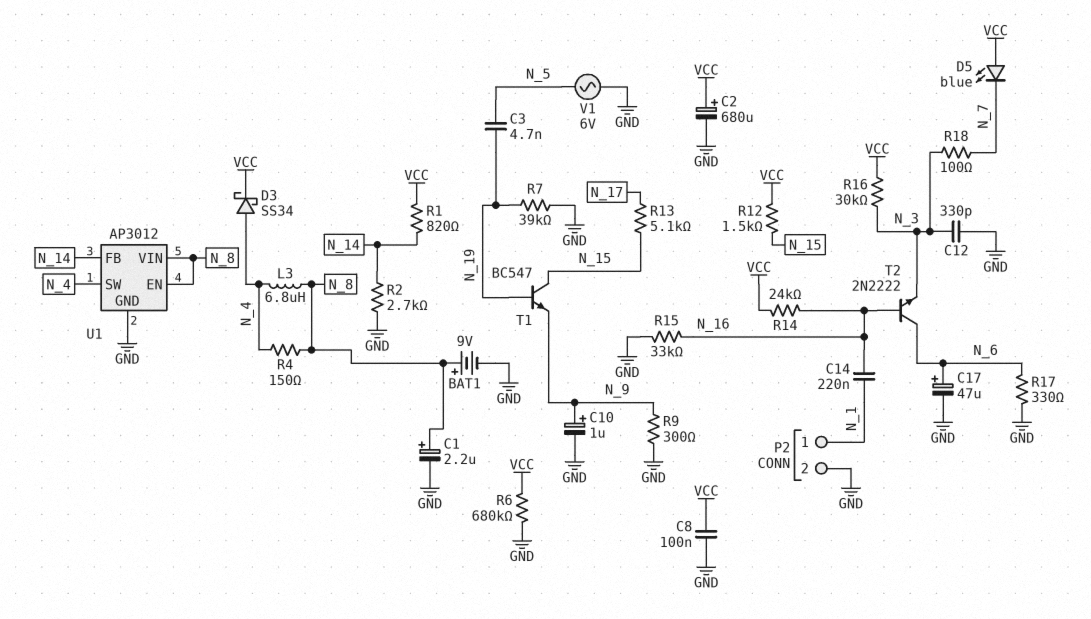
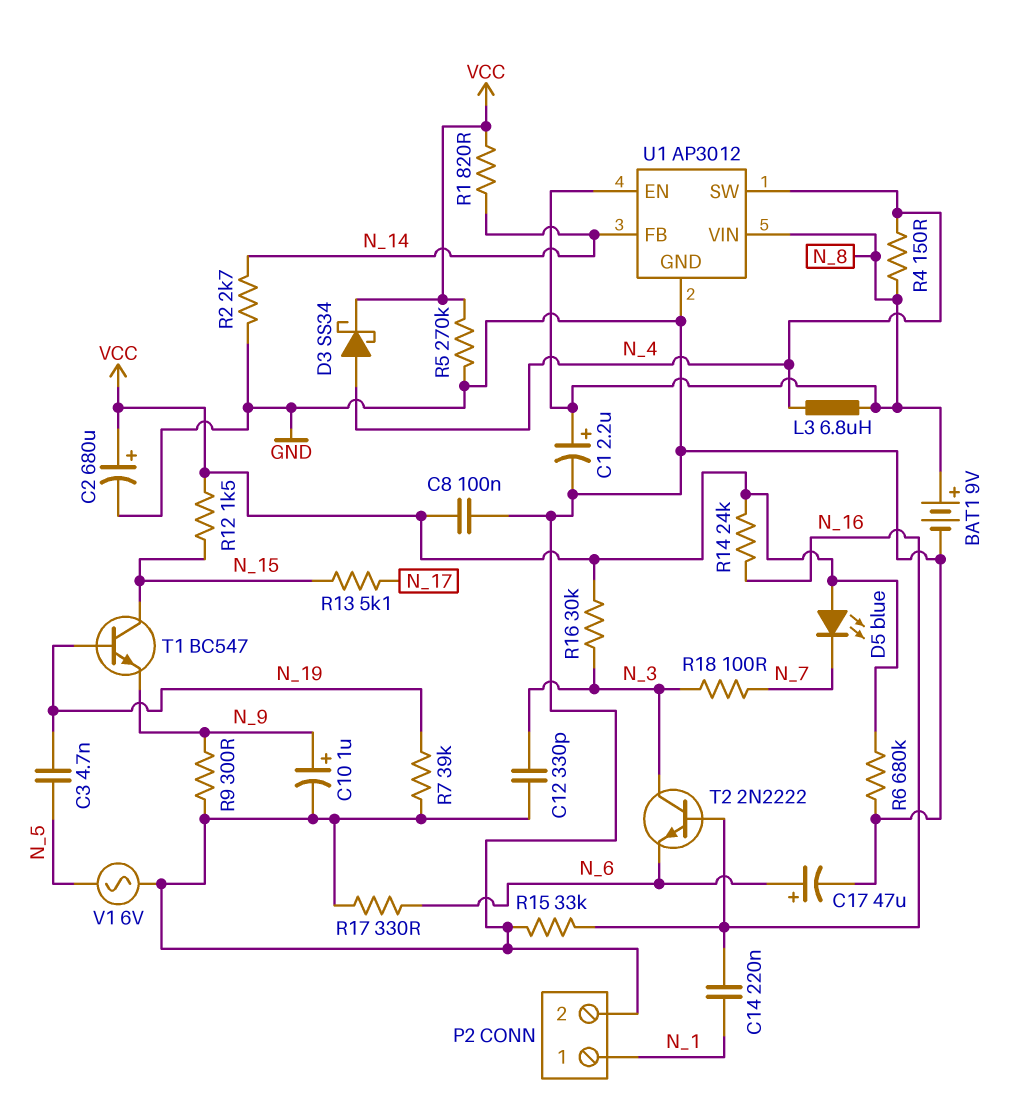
R5: none -> 270k (GND, VCC)
T2: NPN 2N2222 (B N_16, C N_6, E N_3) -> NPN 2N2222 (B N_16, C N_3, E N_6)

